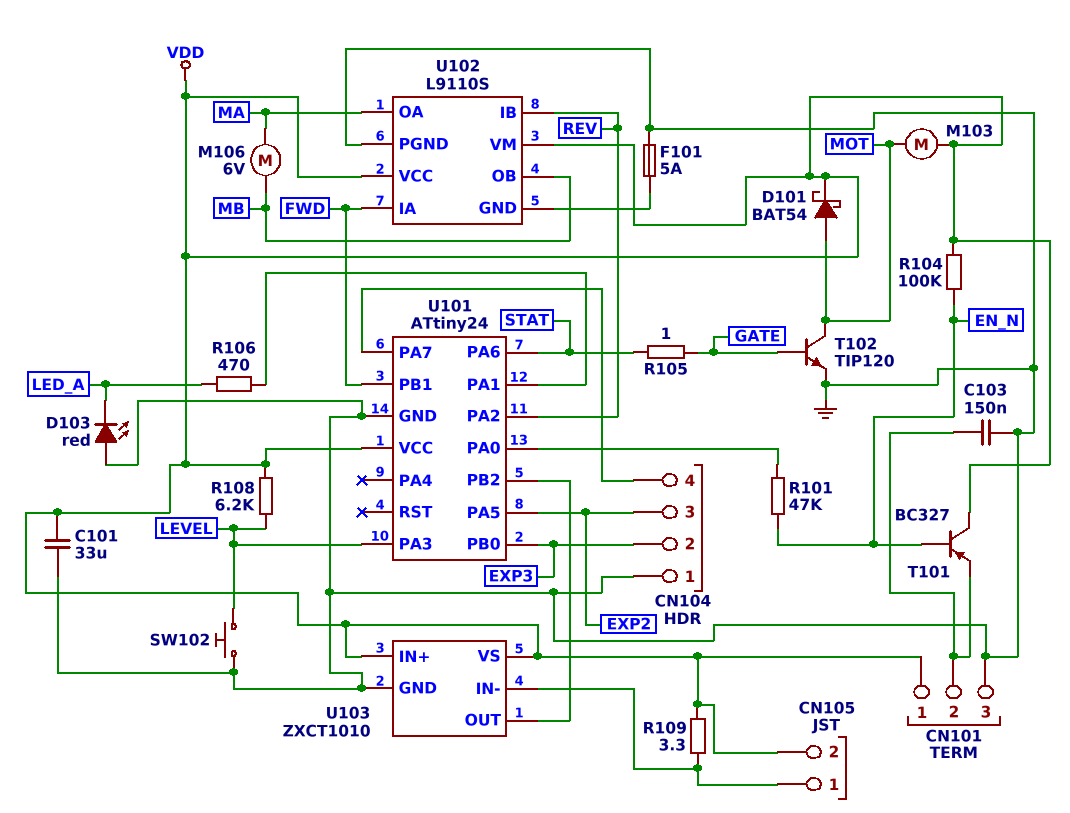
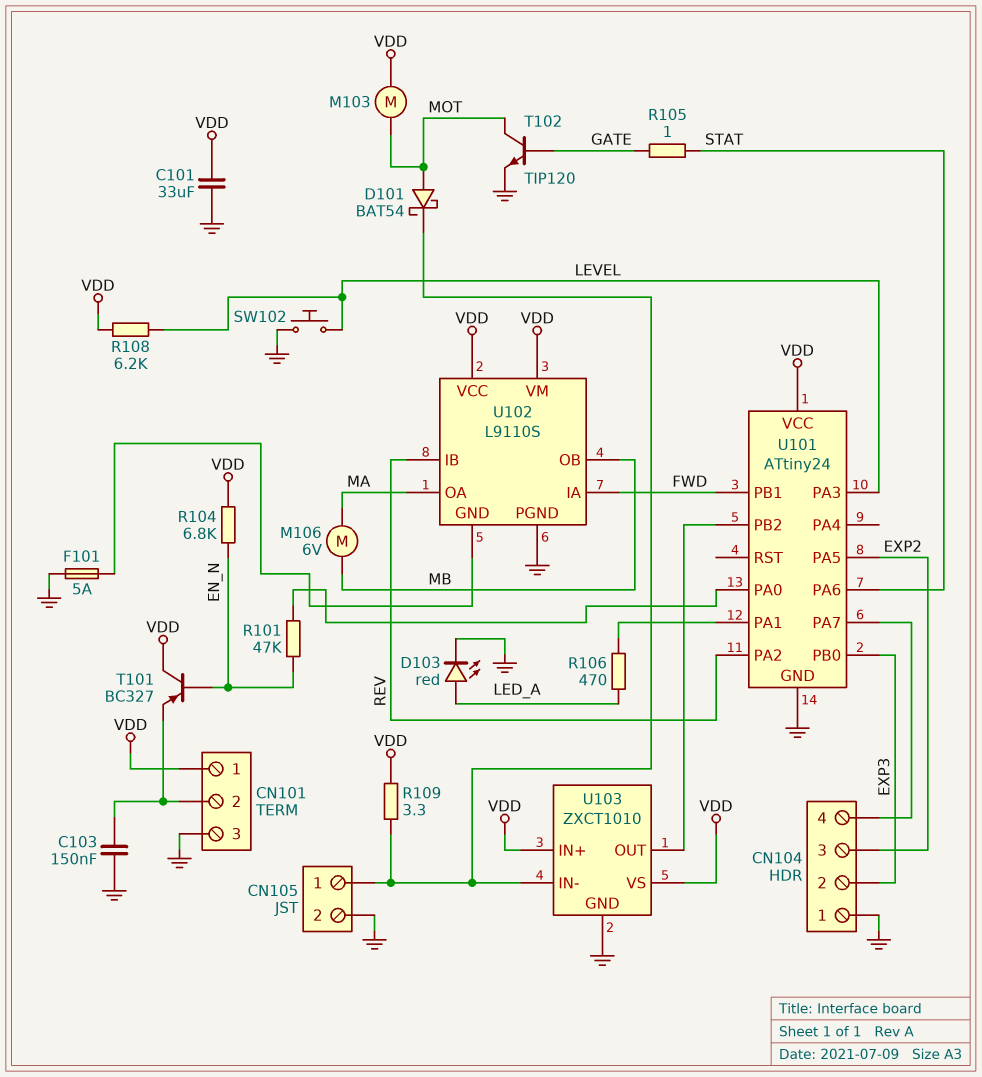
CN105 pin 2: VDD -> GND
D101: schottky BAT54 (A MOT, K VDD) -> schottky BAT54 (A MOT, K CN105/1)
D103: LED red (A GND, K LED_A) -> LED red (A LED_A, K GND)
R104: 100k (EN_N, VDD) -> 6.8k (EN_N, VDD)

